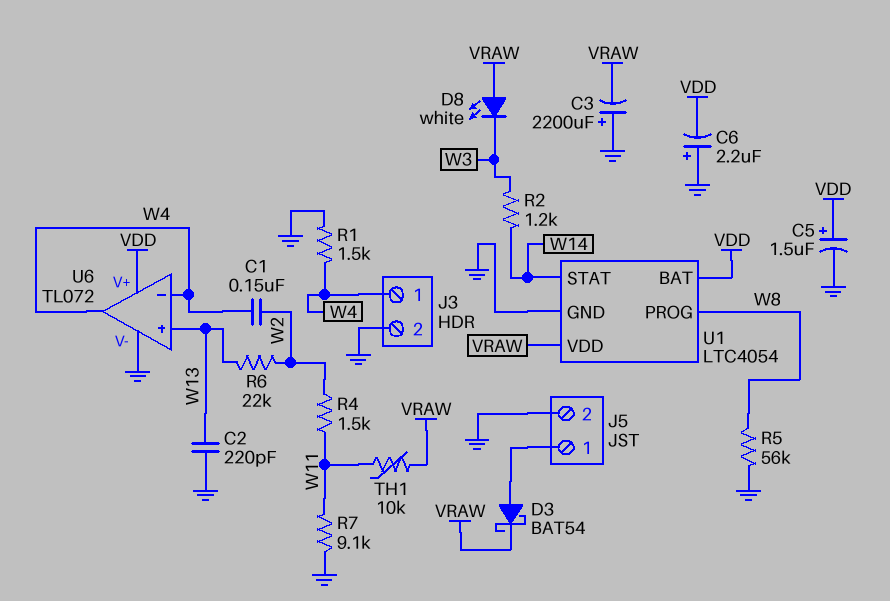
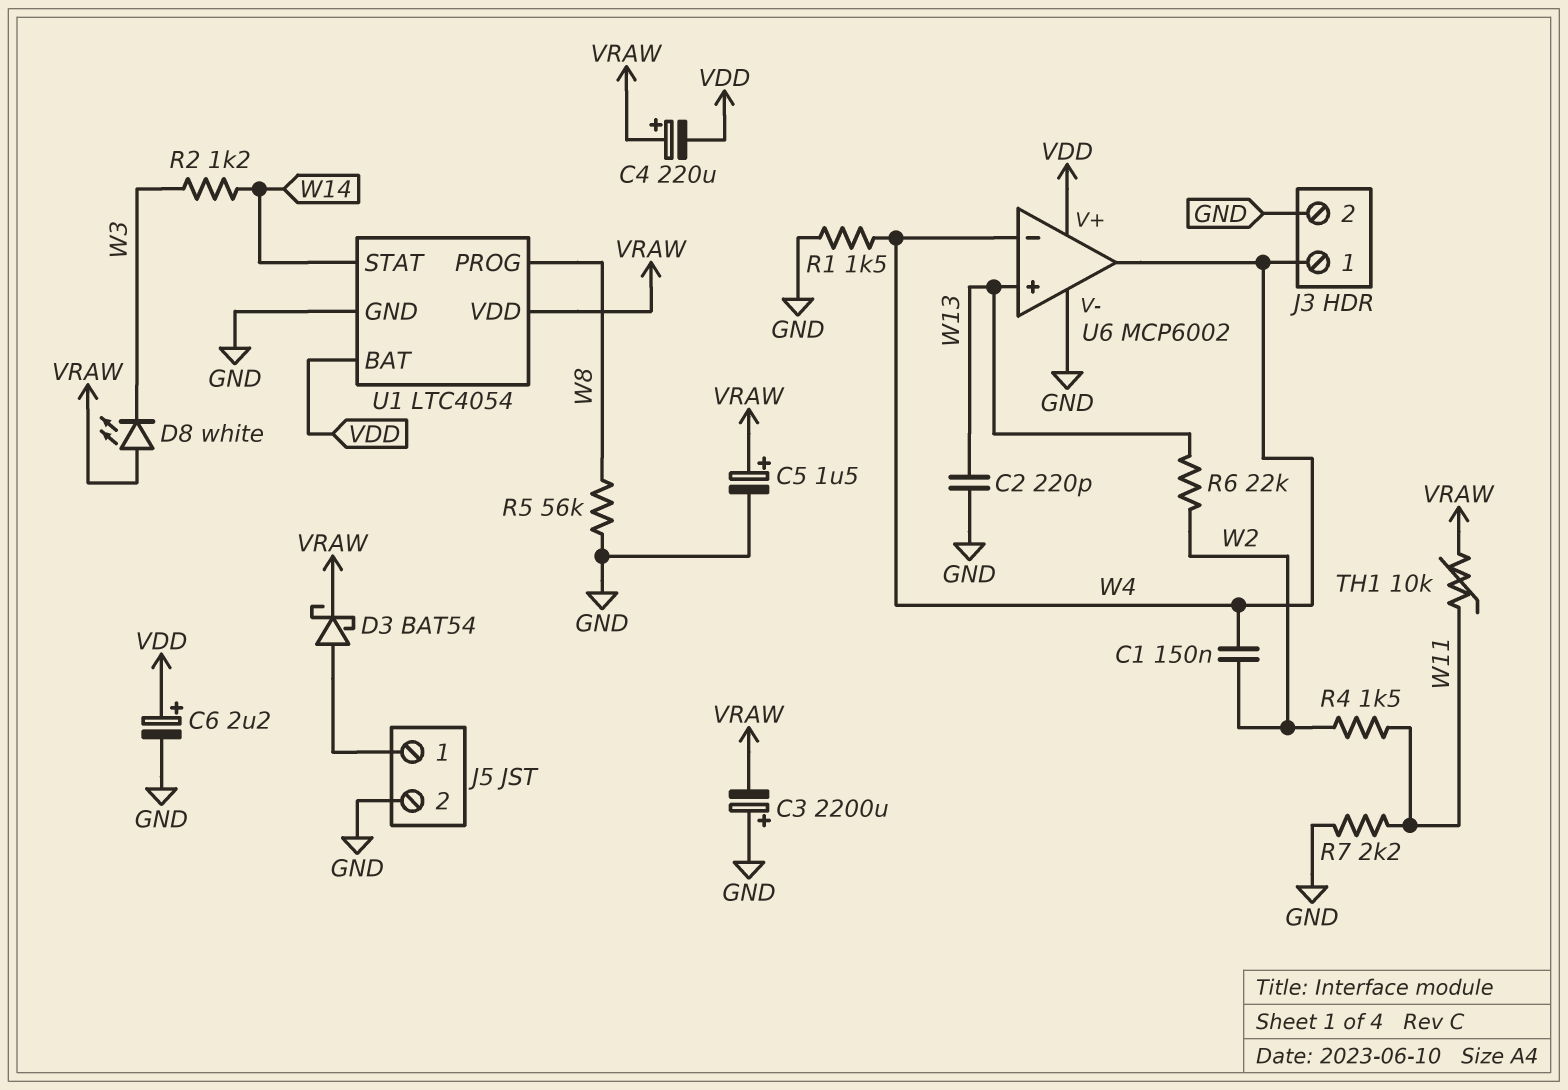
C4: none -> 220uF (plus VRAW, minus VDD)
C5: 1.5uF (plus VDD, minus GND) -> 1.5uF (plus VRAW, minus GND)
C6: 2.2uF (plus GND, minus VDD) -> 2.2uF (plus VDD, minus GND)
R7: 9.1k (GND, W11) -> 2.2k (GND, W11)
U6: TL072 -> MCP6002

